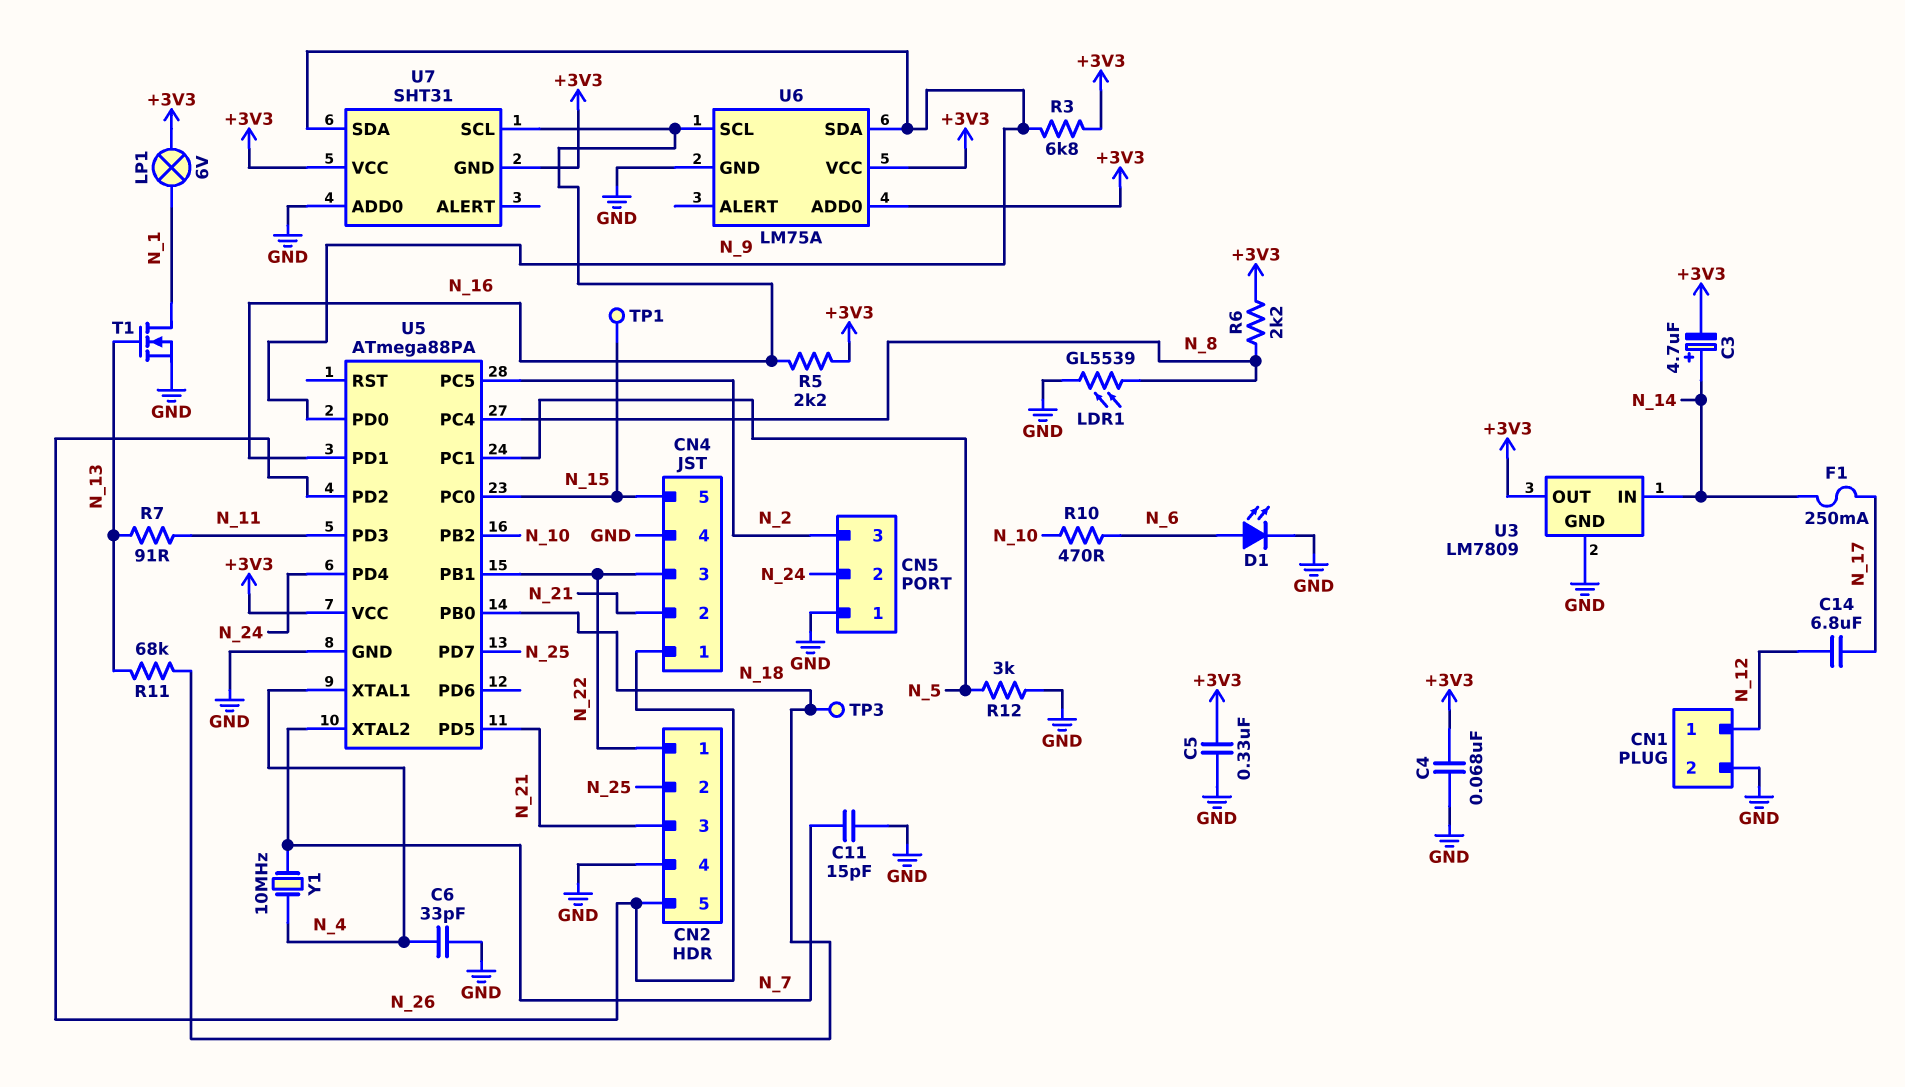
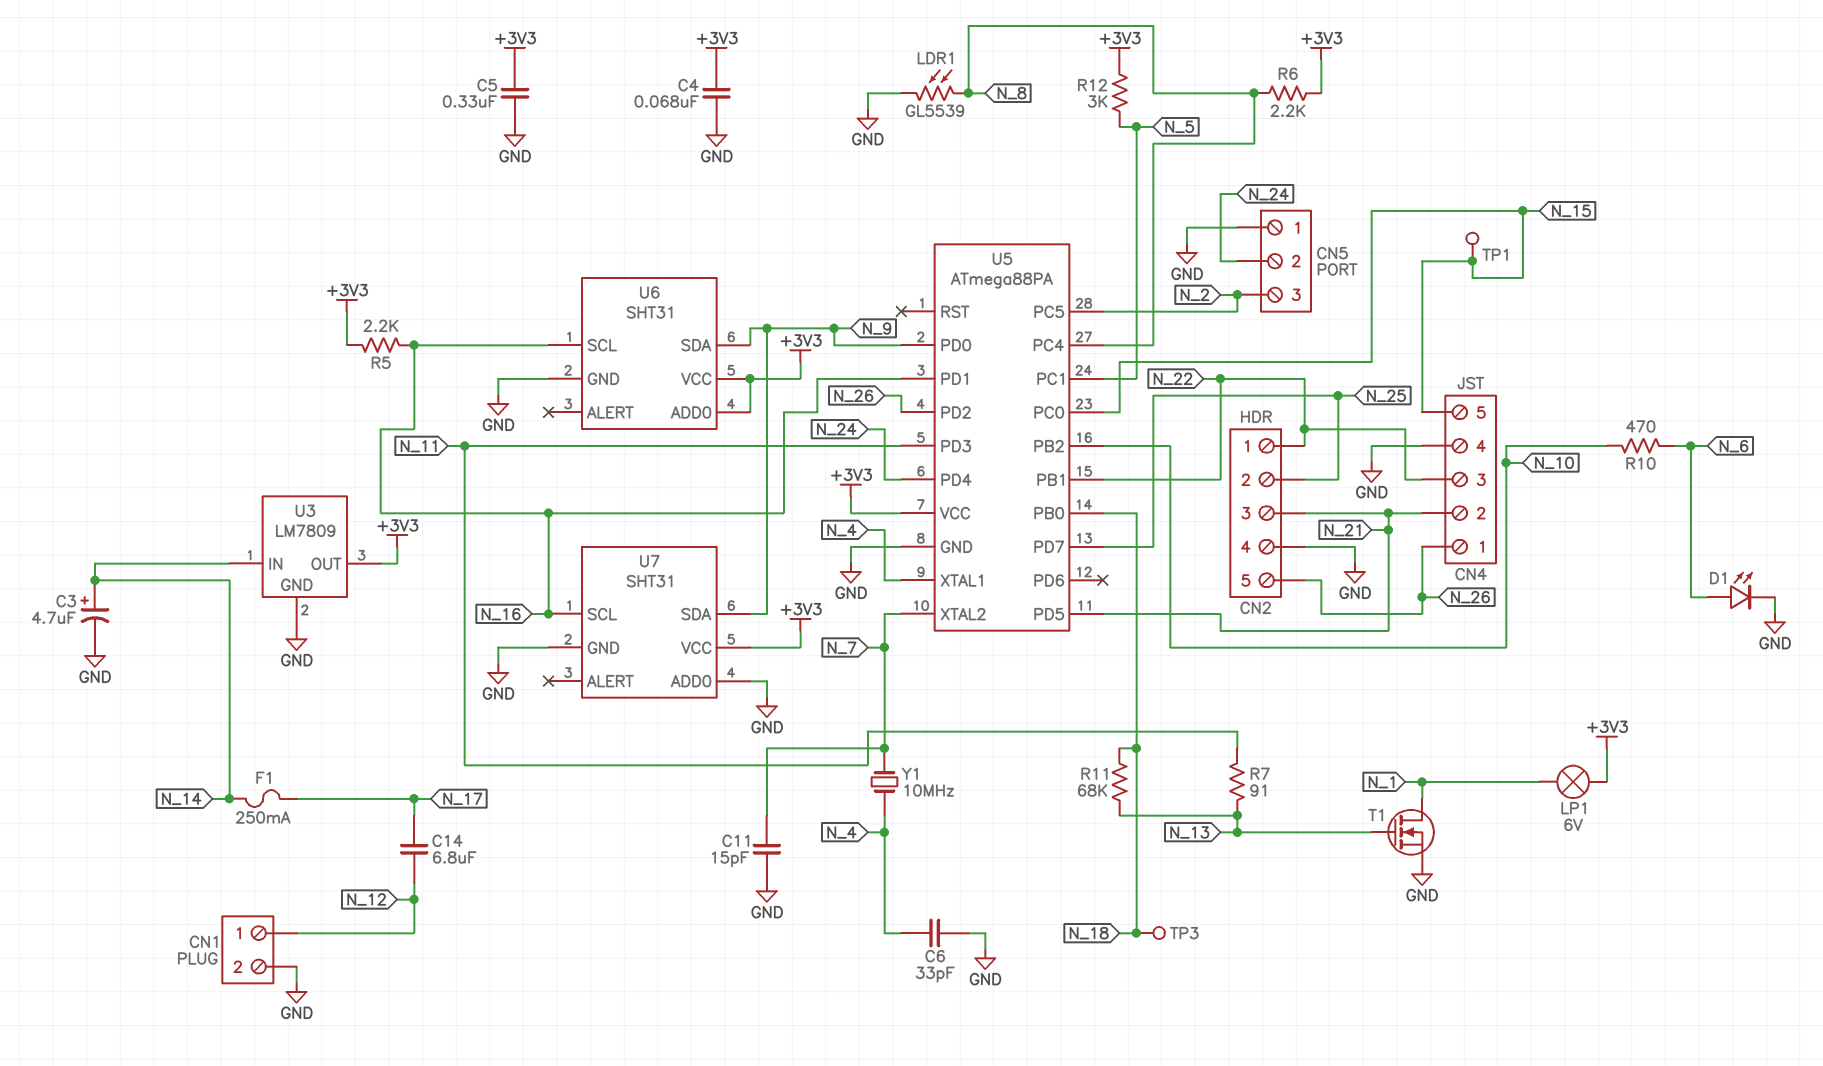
C3: 4.7uF (plus N_14, minus +3V3) -> 4.7uF (plus N_14, minus GND)
R3: 6.8k (+3V3, N_9) -> none
R12: 3k (GND, N_5) -> 3k (+3V3, N_5)
U6: LM75A -> SHT31
U7 pin GND: +3V3 -> GND

